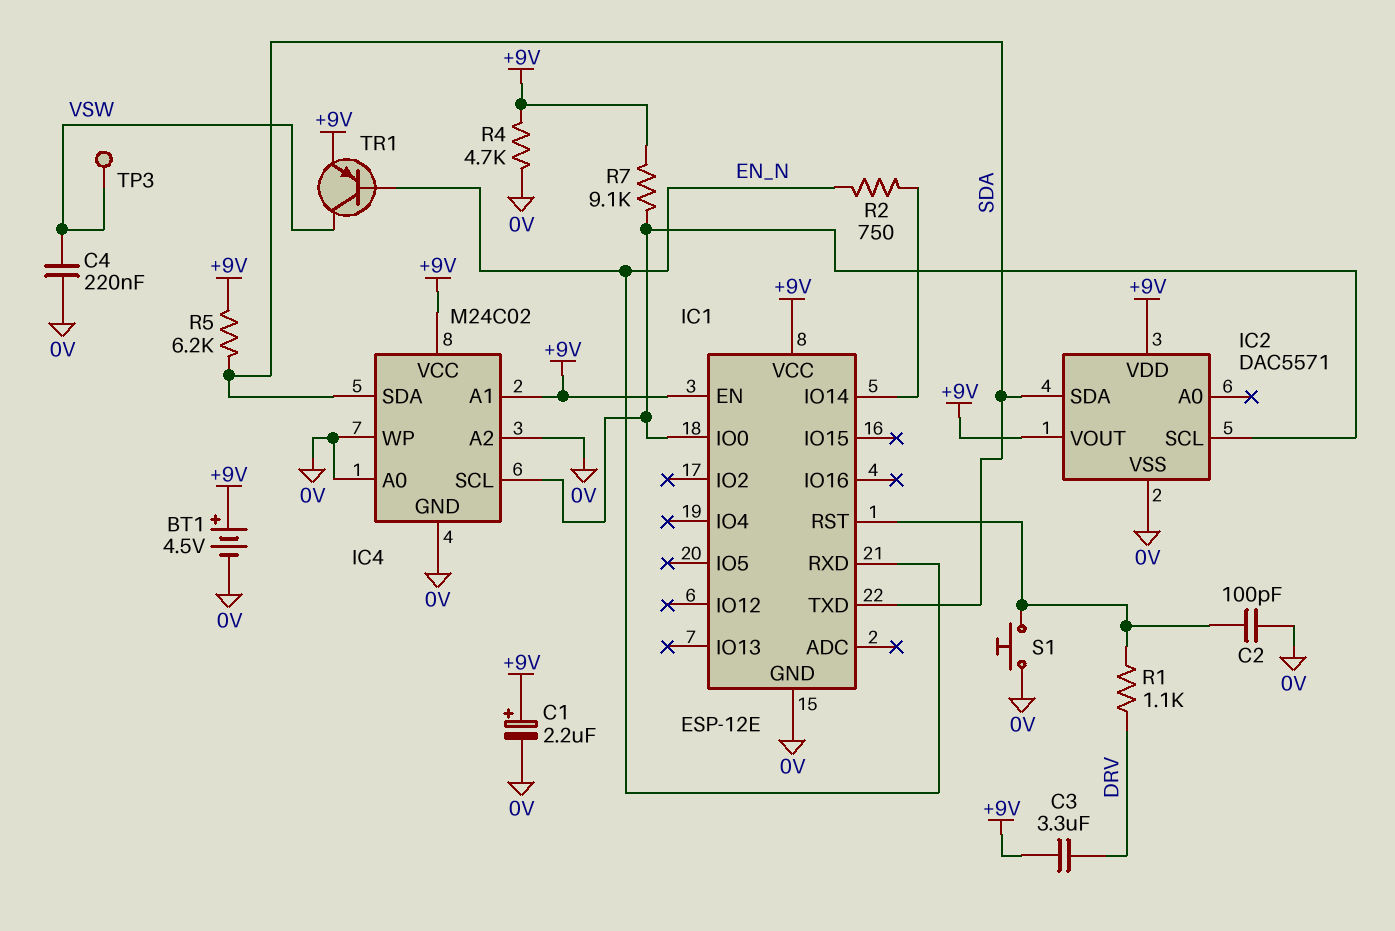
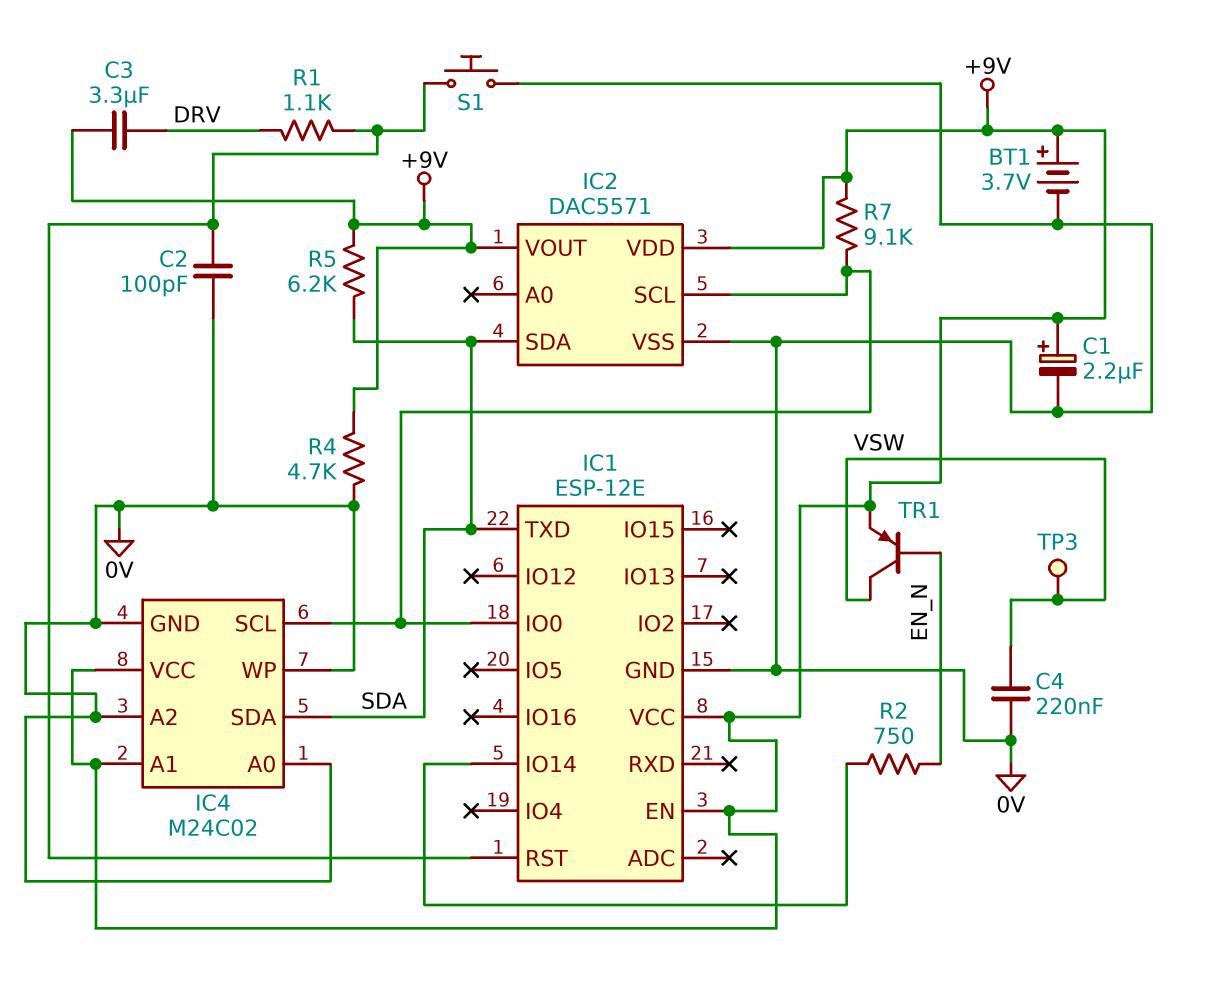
BT1: 4.5V (plus +9V, minus 0V) -> 3.7V (plus +9V, minus 0V)
IC1 pin RXD: EN_N -> none

